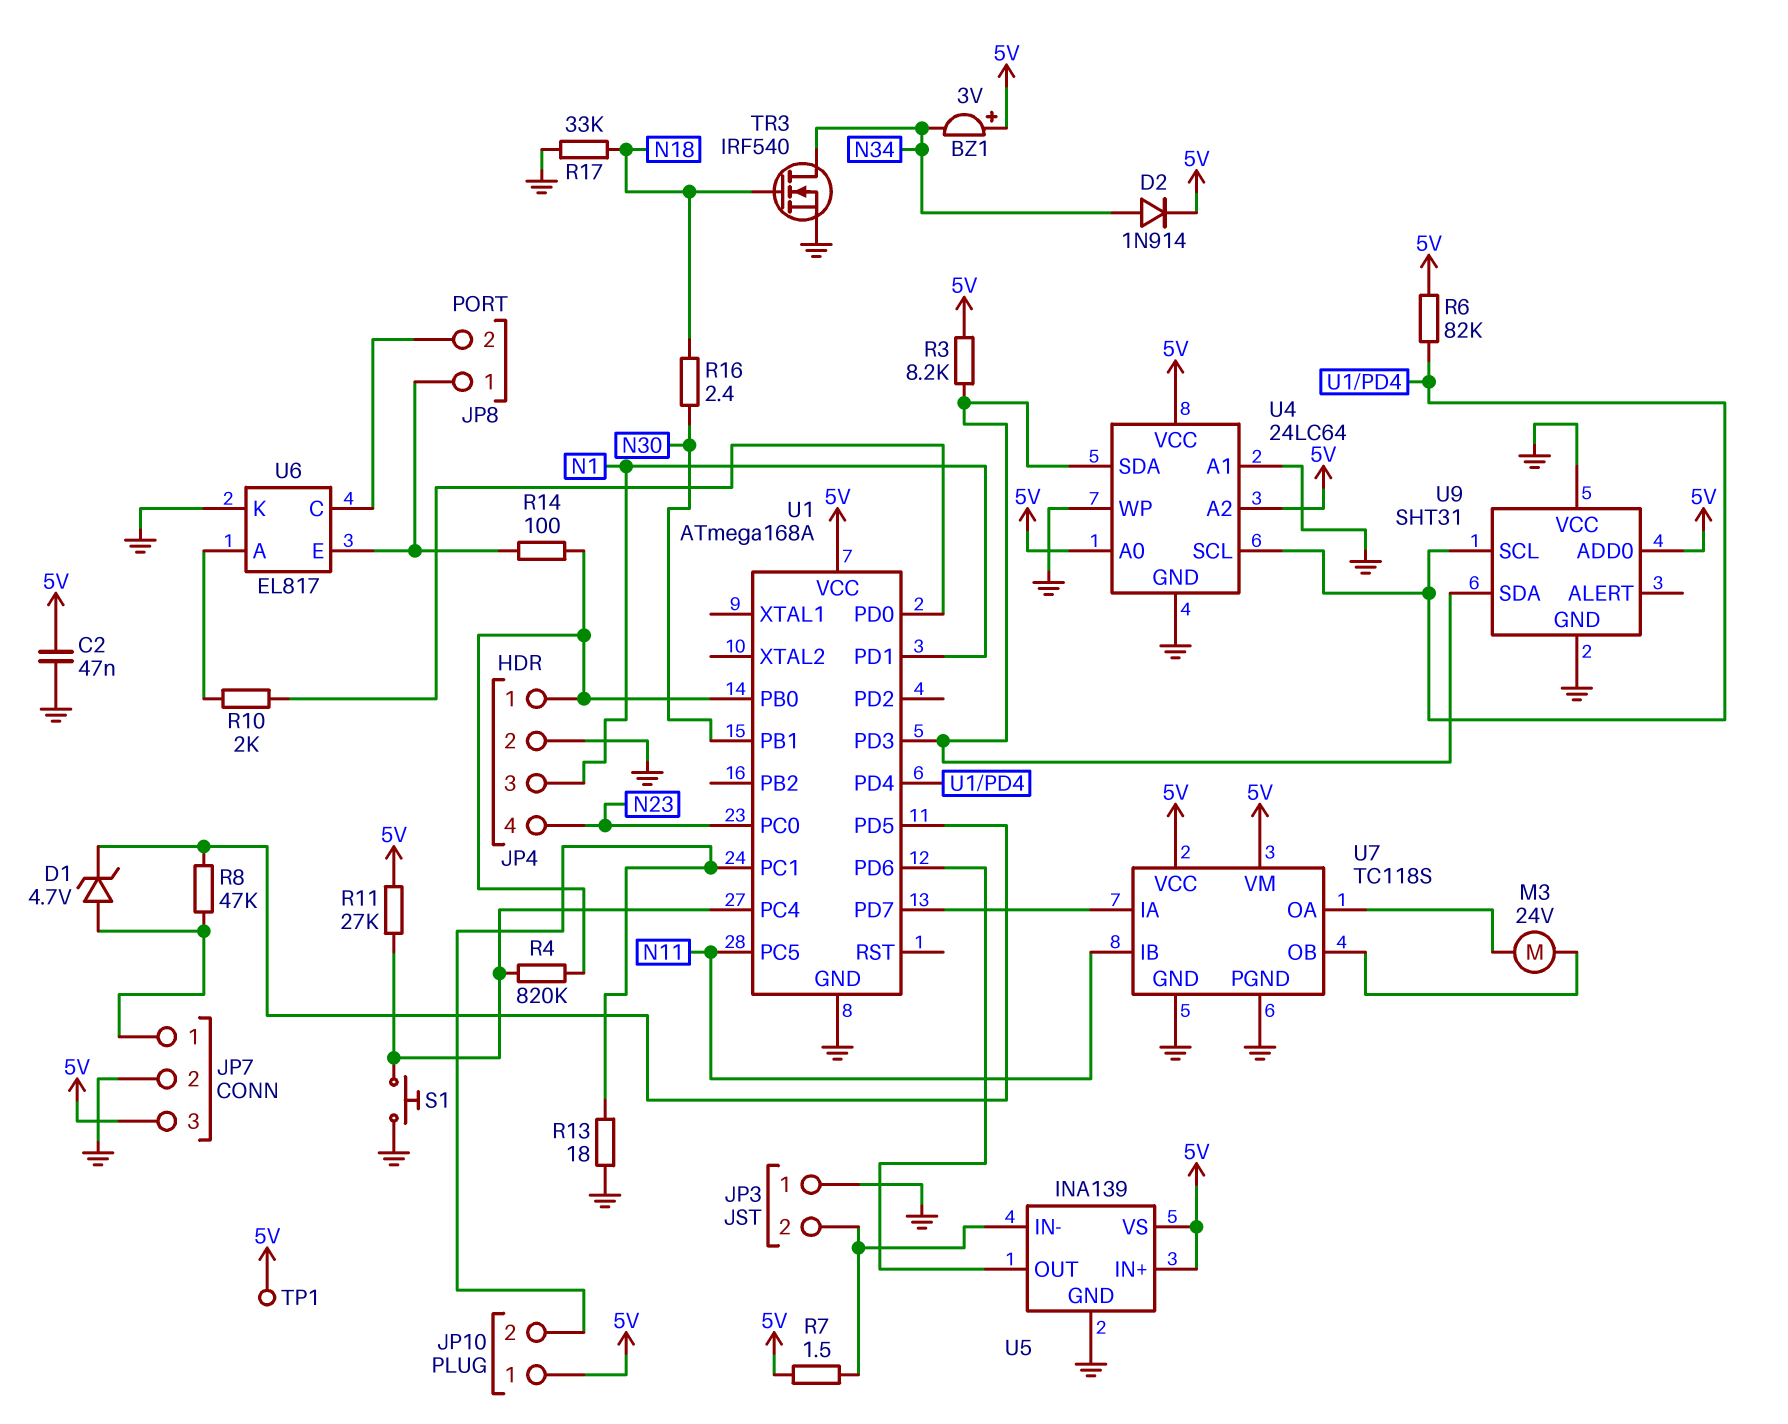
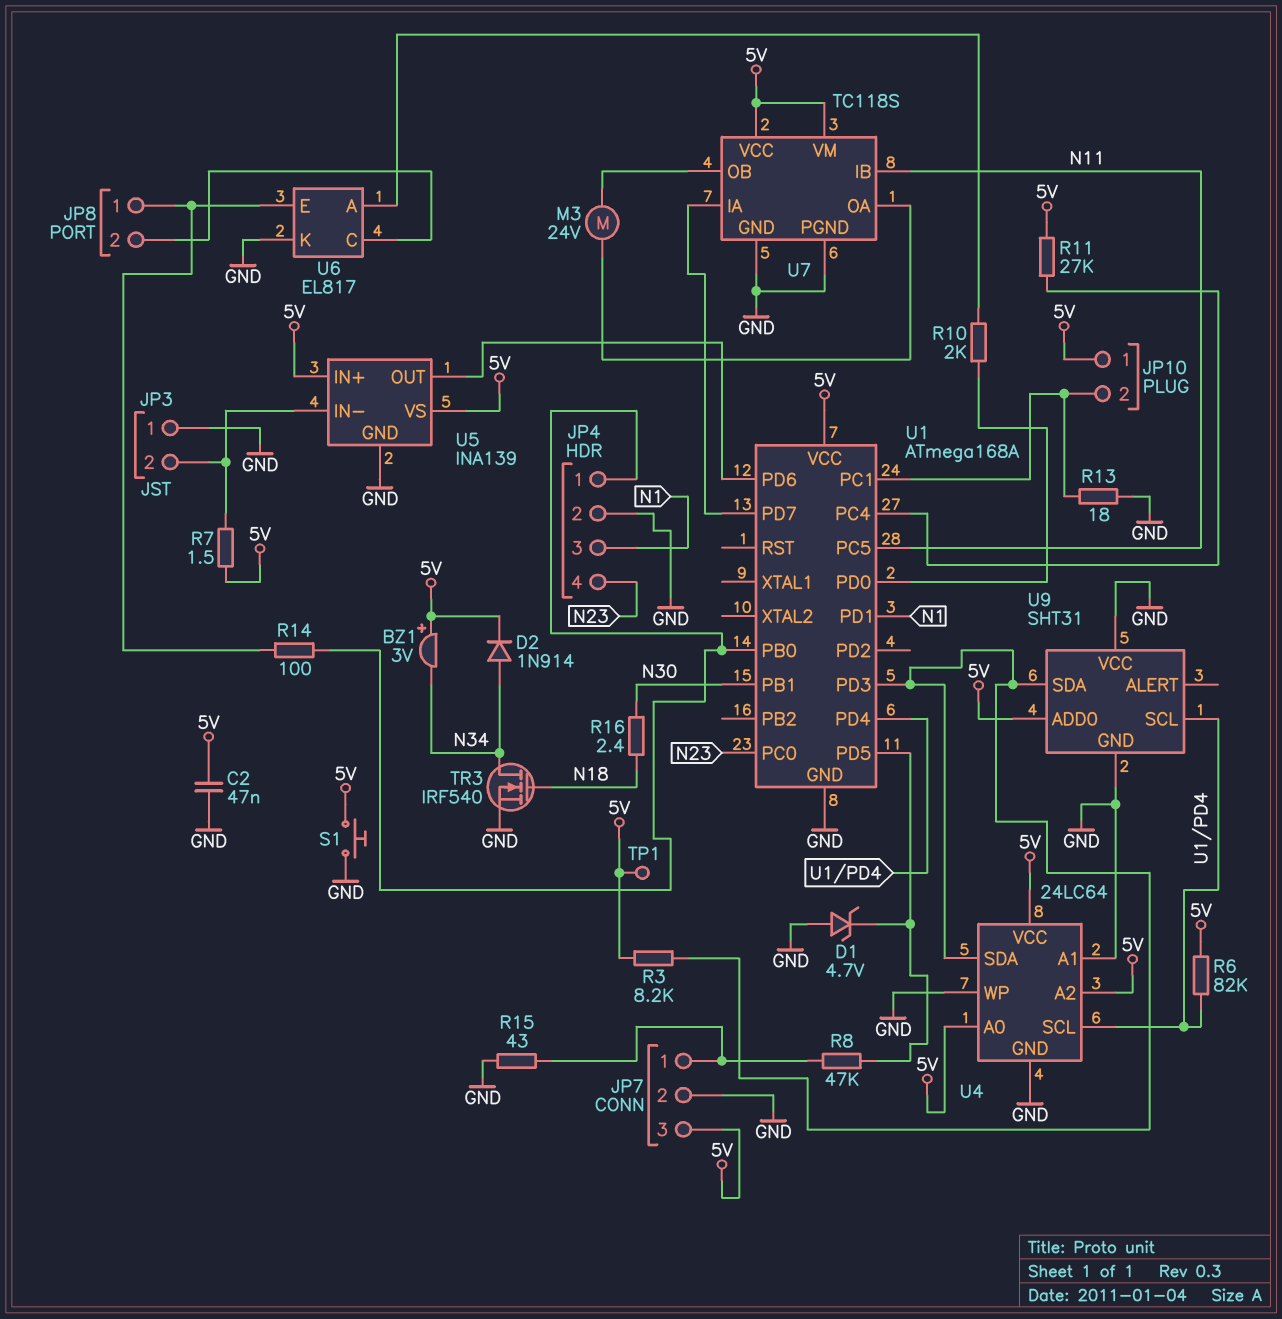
D1: zener 4.7V (A JP7/1, K U1/PD5) -> zener 4.7V (A GND, K U1/PD5)
R4: 820k (JP4/1, U1/PC4) -> none
R15: none -> 43 (GND, JP7/1)
R17: 33k (GND, N18) -> none
S1: button (GND, U1/PC4) -> button (5V, GND)

